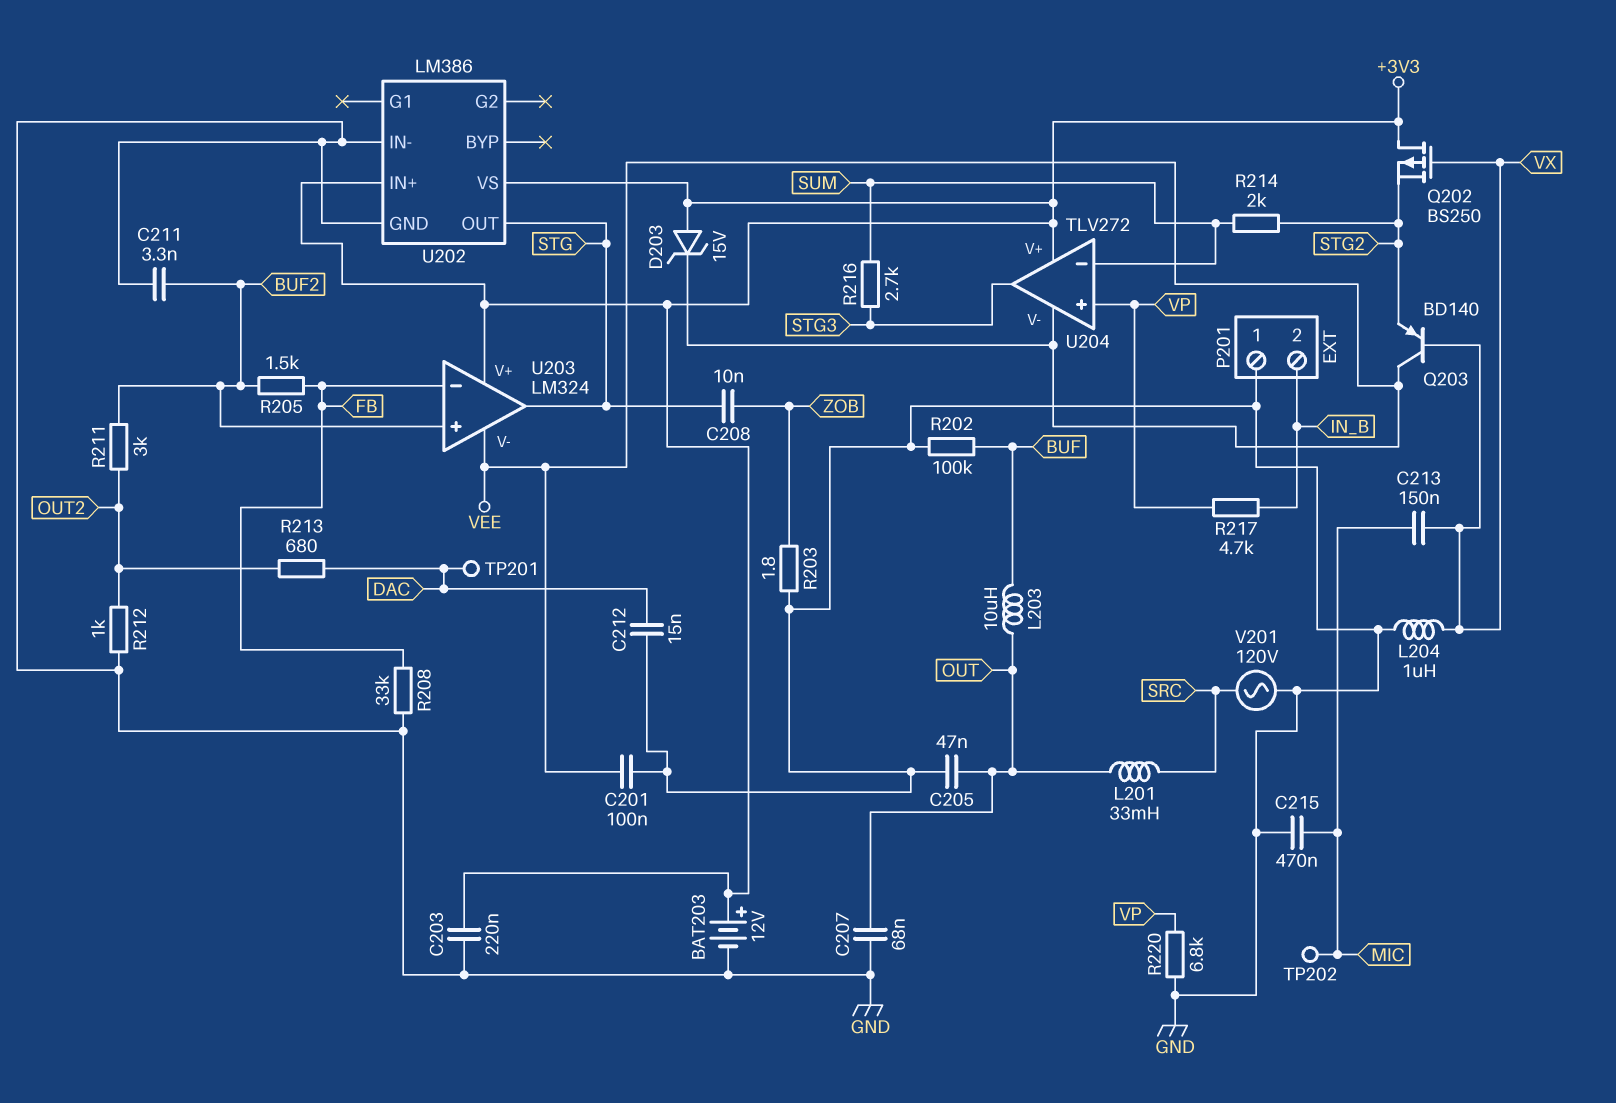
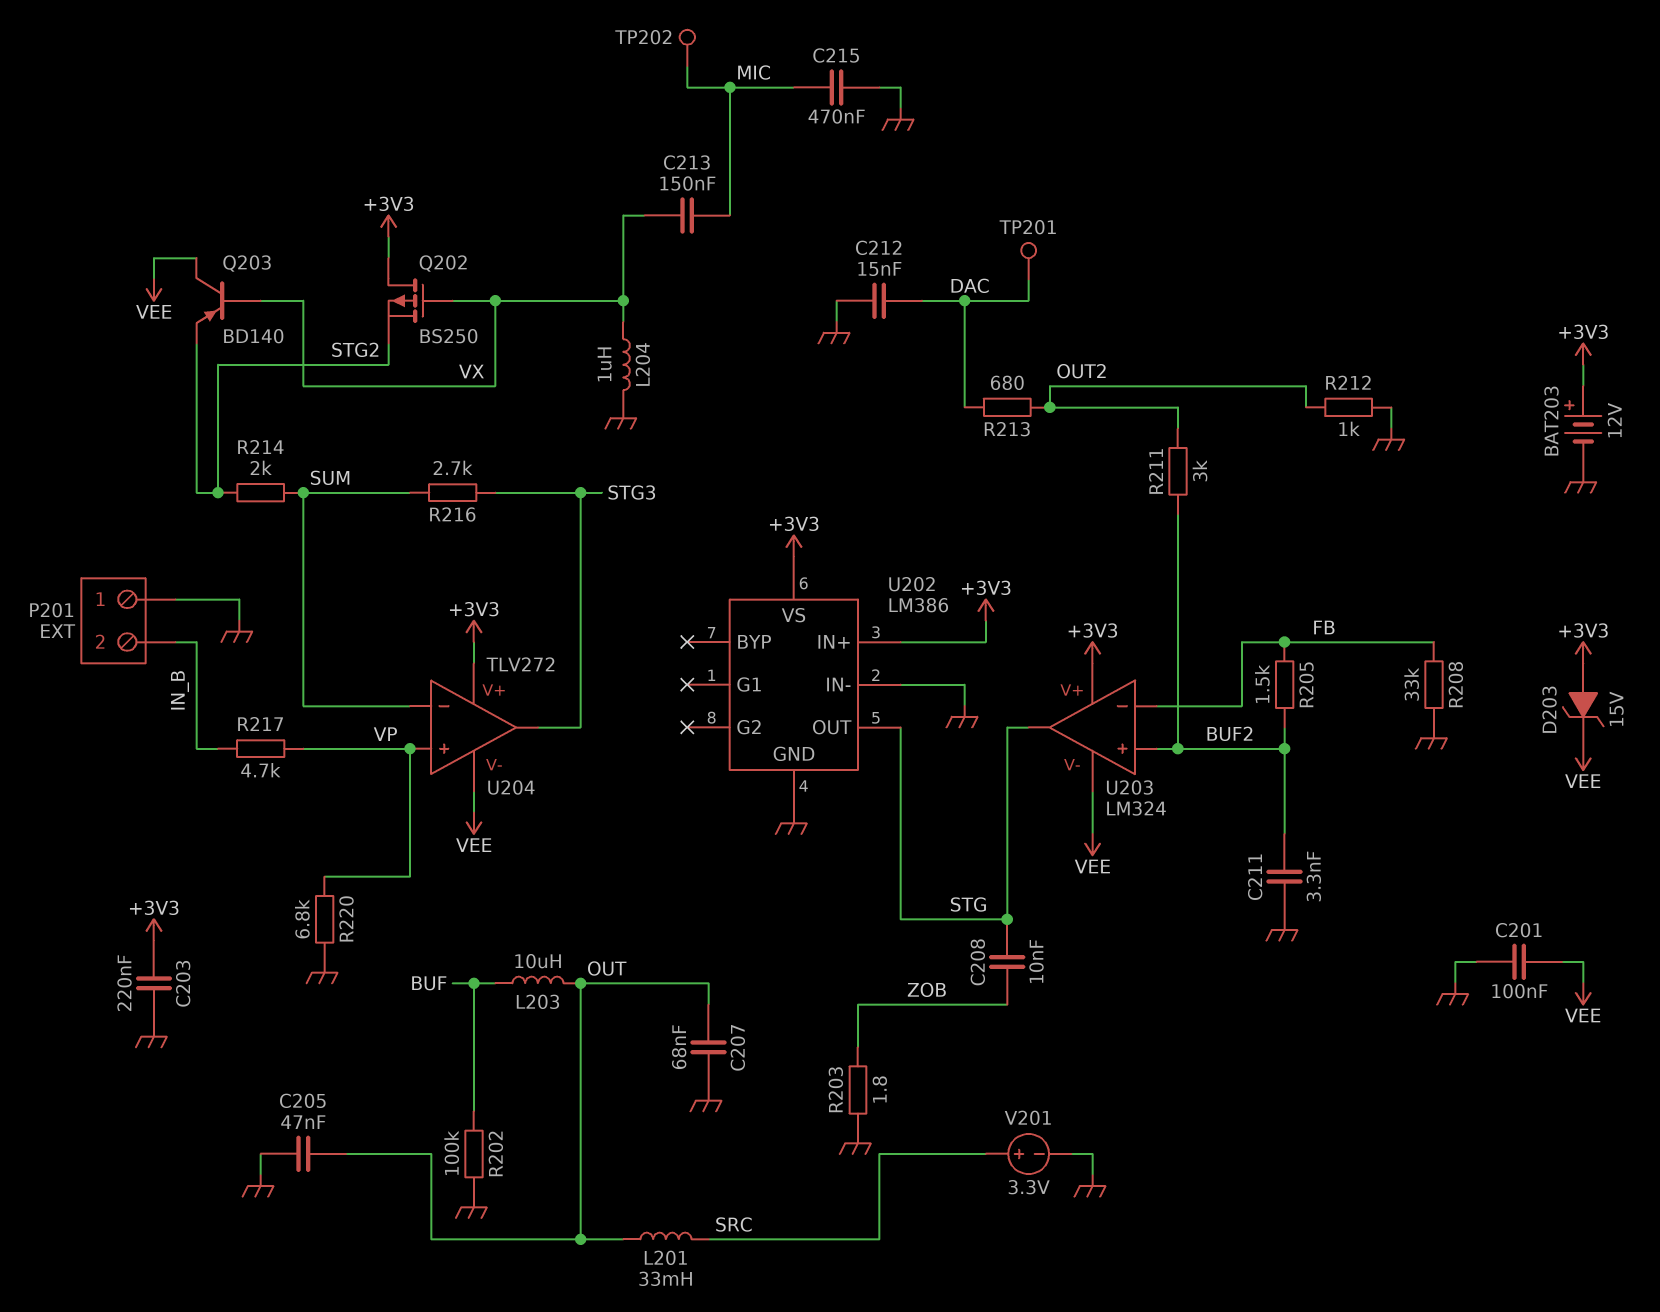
V201: AC 120V (GND, SRC) -> 3.3V (plus SRC, minus GND)

